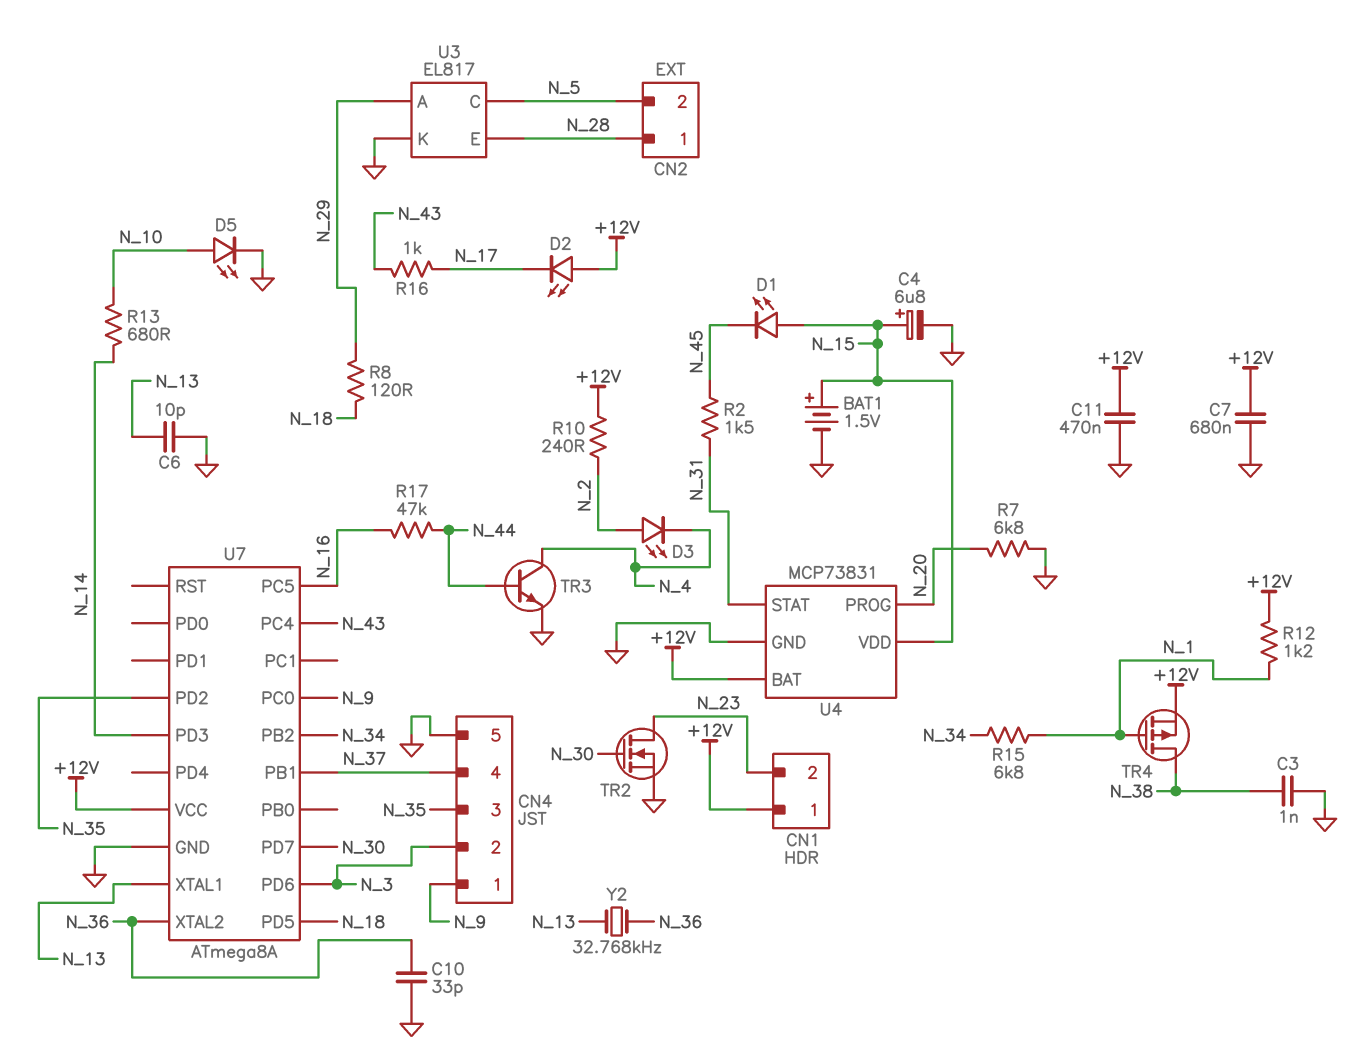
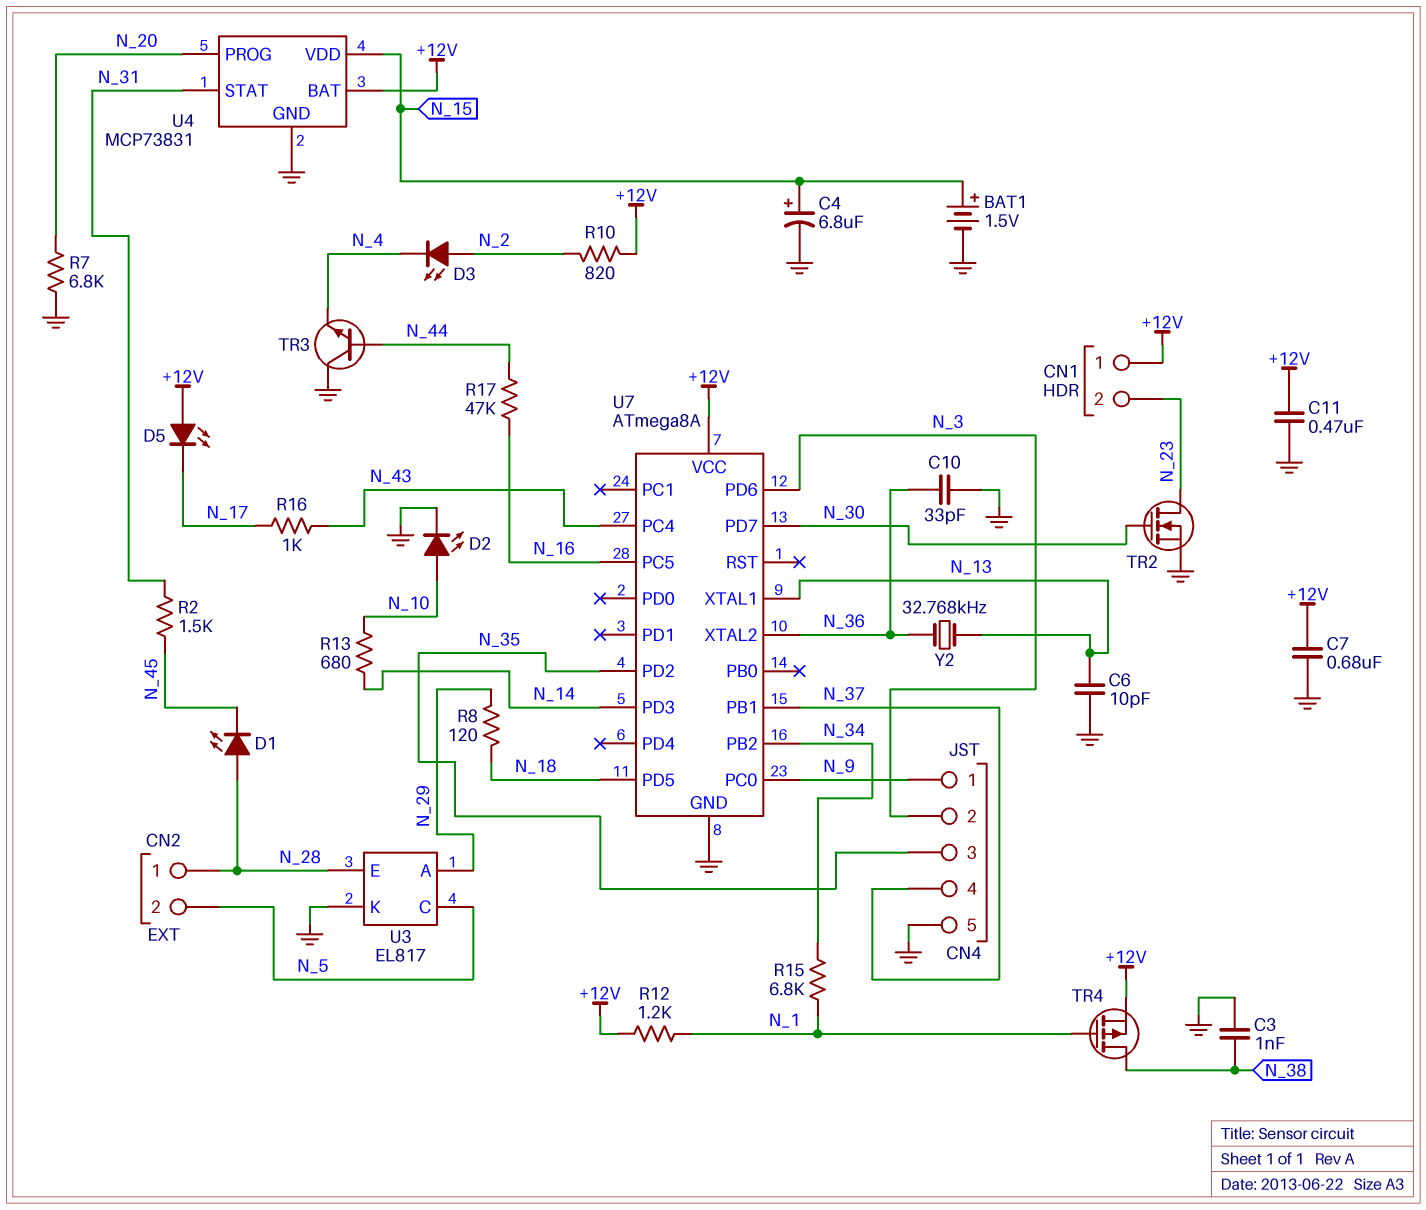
D1: LED (A N_15, K N_45) -> LED (A N_28, K N_45)
D2: LED (A +12V, K N_17) -> LED (A N_10, K GND)
D5: LED (A N_10, K GND) -> LED (A +12V, K N_17)
R10: 240 (+12V, N_2) -> 820 (+12V, N_2)
TR3: NPN (B N_44, C N_4, E GND) -> NPN (B N_44, C GND, E N_4)

